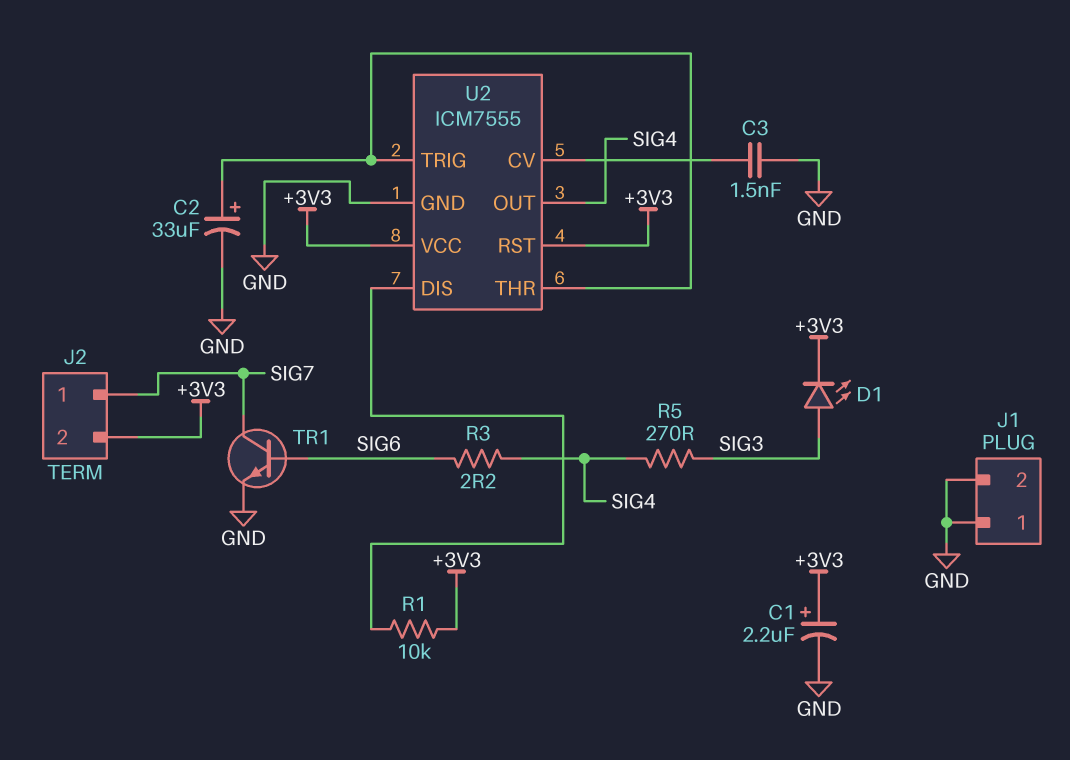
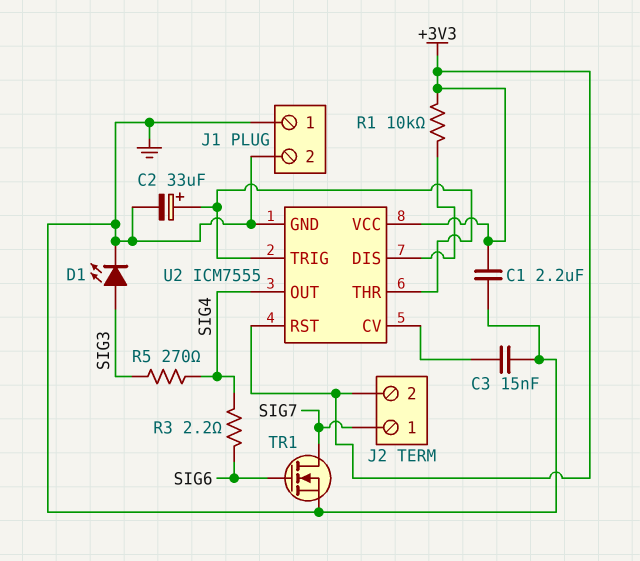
C1: 2.2uF (plus +3V3, minus GND) -> 2.2uF (+3V3, GND)
C3: 1.5nF (GND, U2/CV) -> 15nF (GND, U2/CV)
D1: LED (A SIG3, K +3V3) -> LED (A SIG3, K GND)
TR1: NPN (B SIG6, C SIG7, E GND) -> NMOS (G SIG6, D SIG7, S GND)

